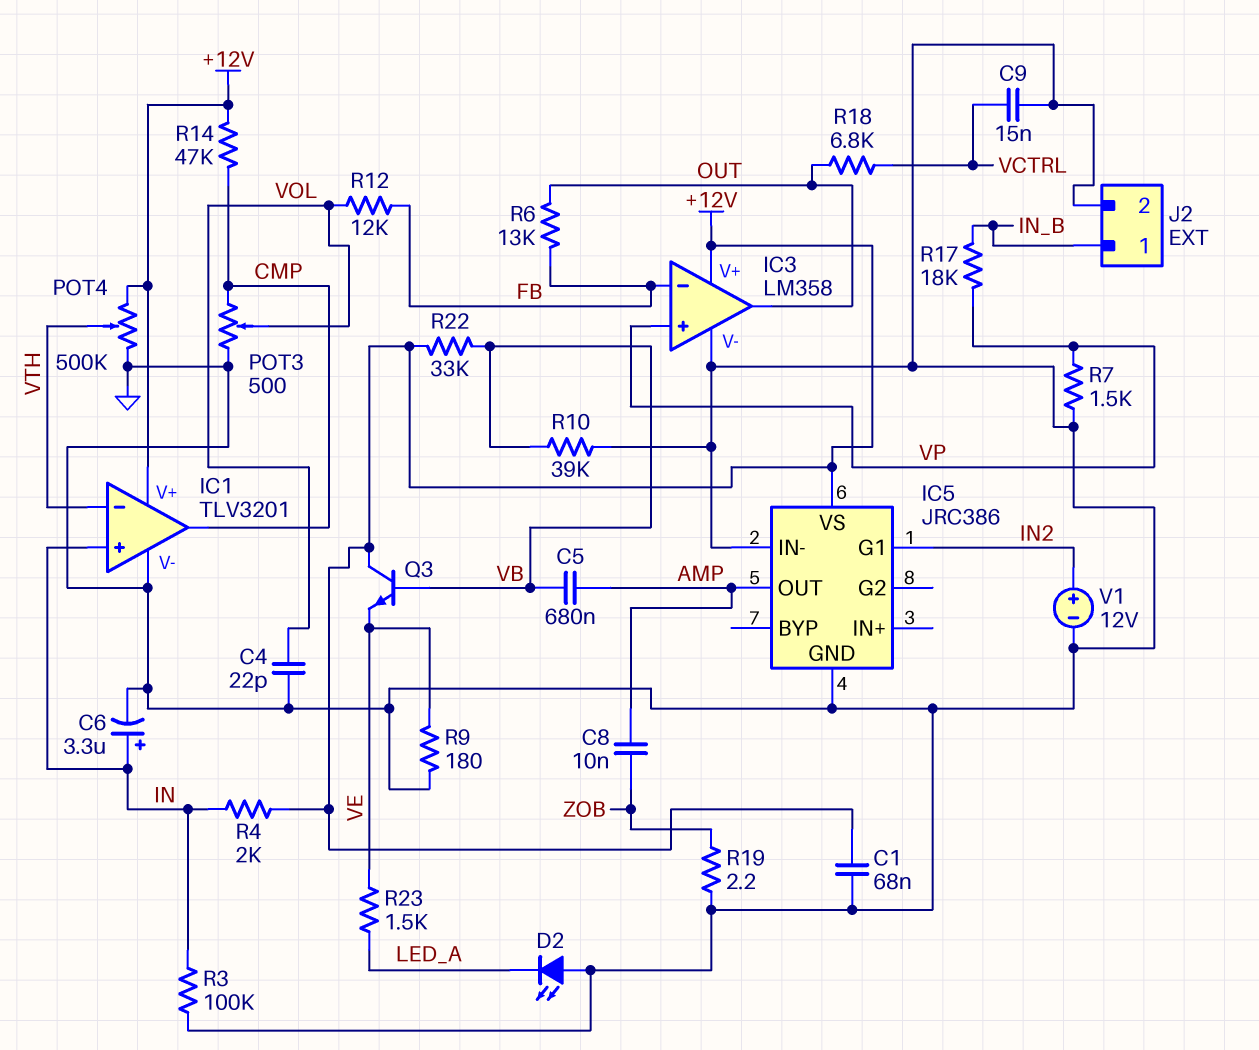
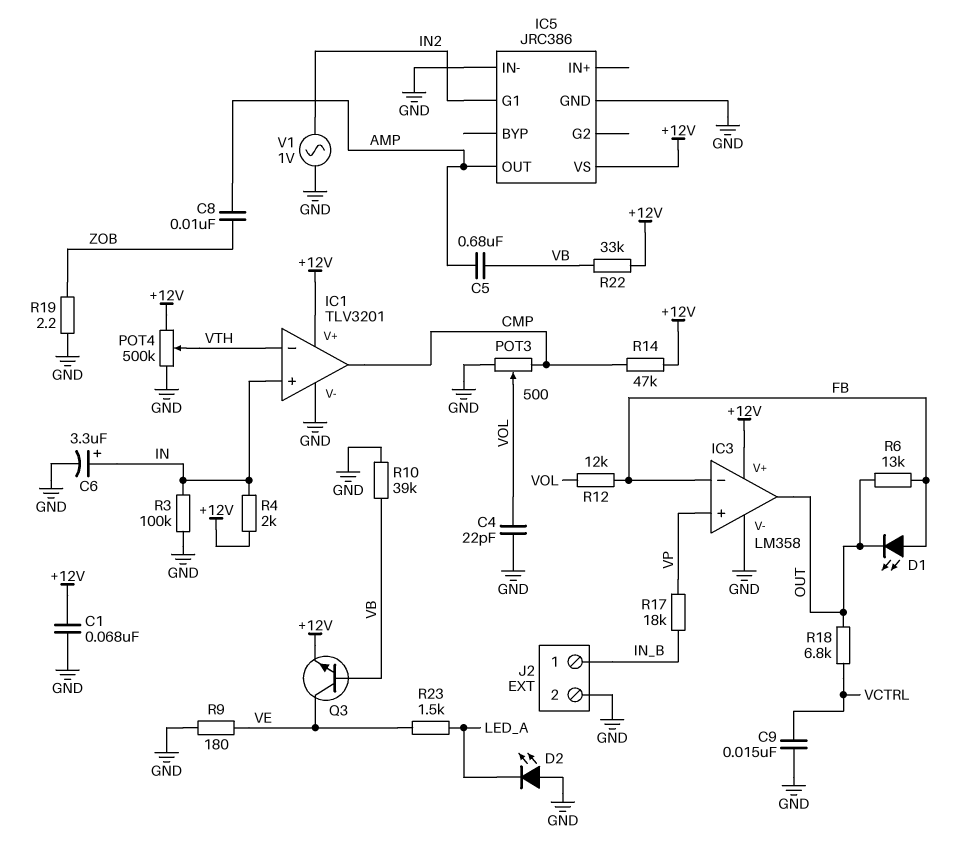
D1: none -> LED (A FB, K OUT)
Q3: NPN (B VB, C +12V, E VE) -> NPN (B VB, C VE, E +12V)
R7: 1.5k (GND, VP) -> none
V1: 12V (plus IN2, minus GND) -> AC 1V (GND, IN2)

